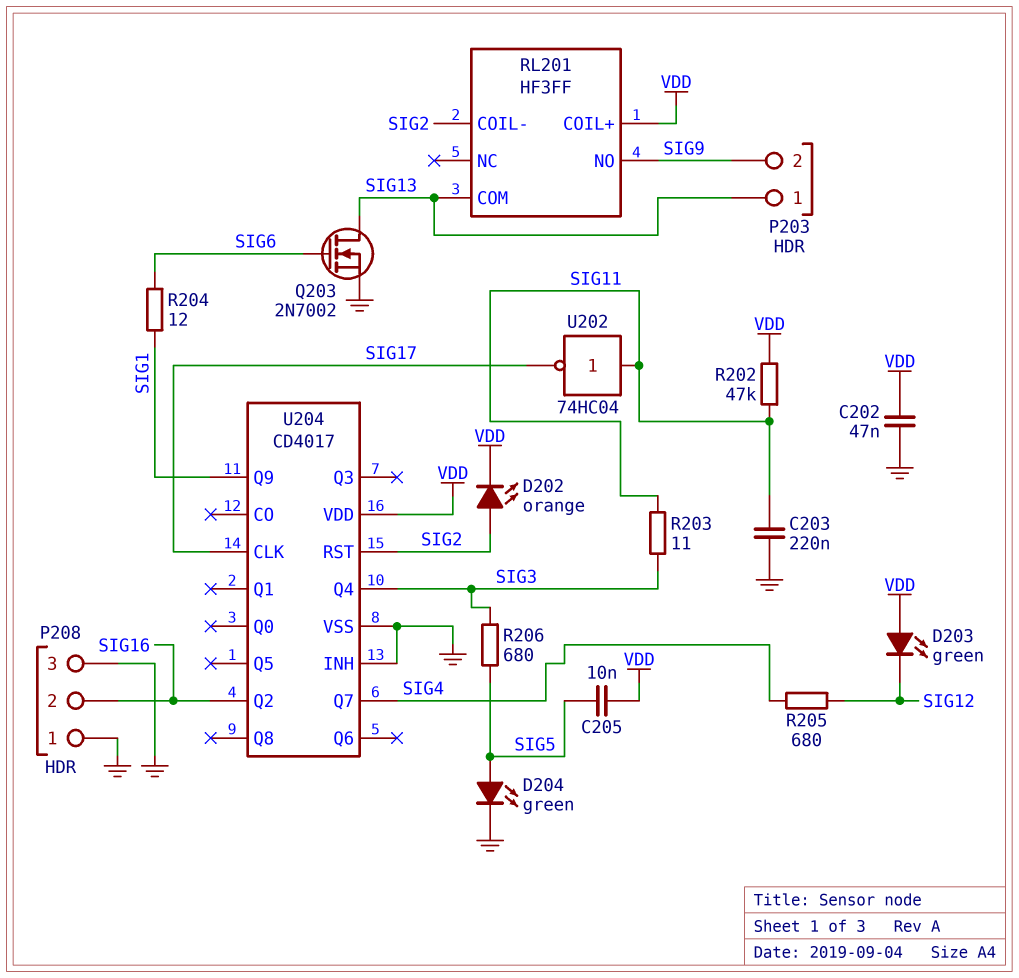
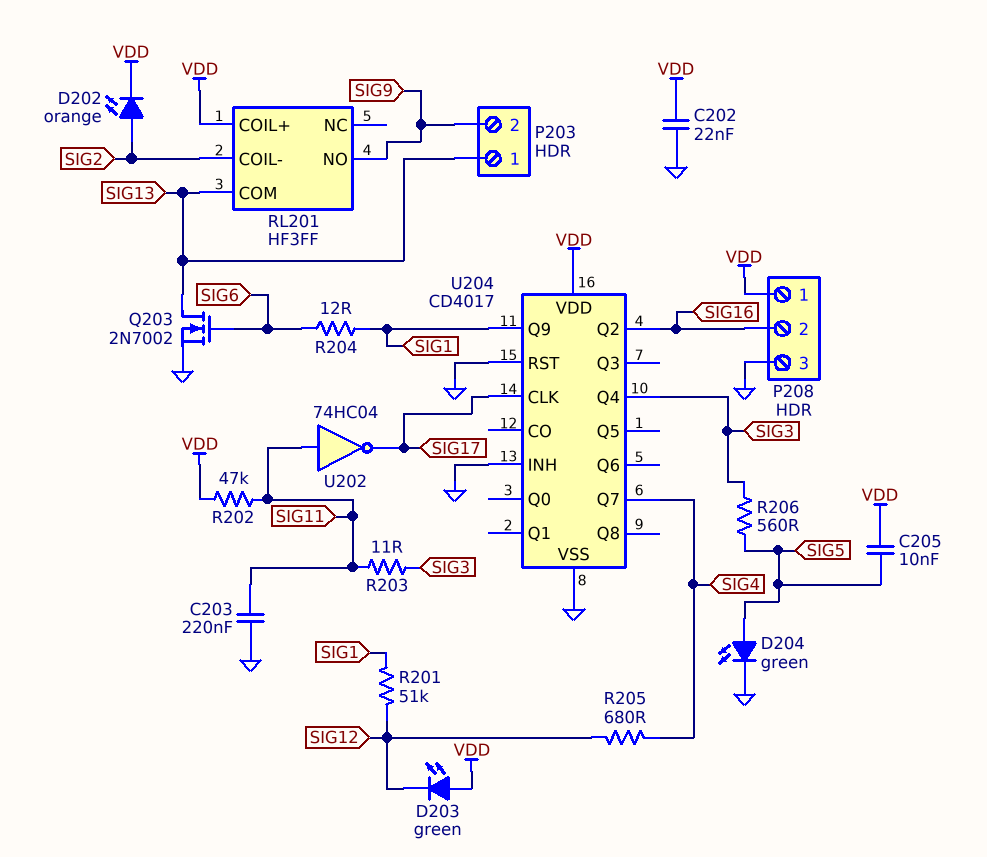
C202: 47nF (GND, VDD) -> 22nF (GND, VDD)
P208 pin 1: GND -> VDD
R201: none -> 51k (SIG1, SIG12)
R206: 680 (SIG3, SIG5) -> 560 (SIG3, SIG5)
U204 pin RST: SIG2 -> GND

